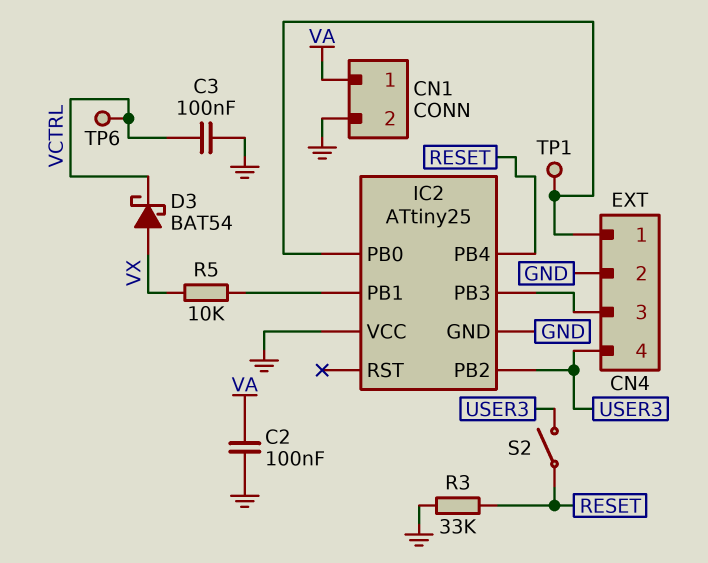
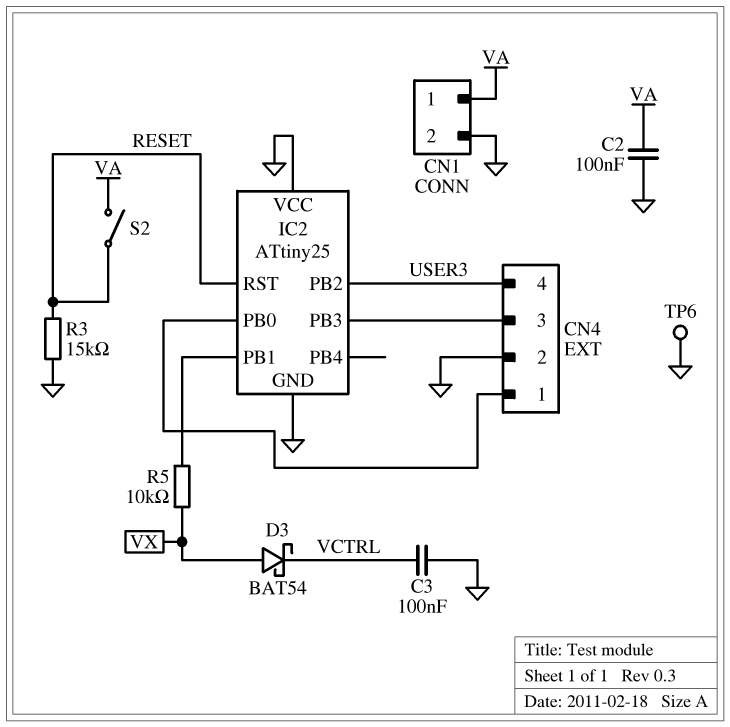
IC2 pin PB4: RESET -> none
IC2 pin RST: none -> RESET
R3: 33k (GND, RESET) -> 15k (GND, RESET)
S2: switch (RESET, USER3) -> switch (RESET, VA)
TP1: test point (CN4/1) -> none
TP6: test point (VCTRL) -> test point (GND)

